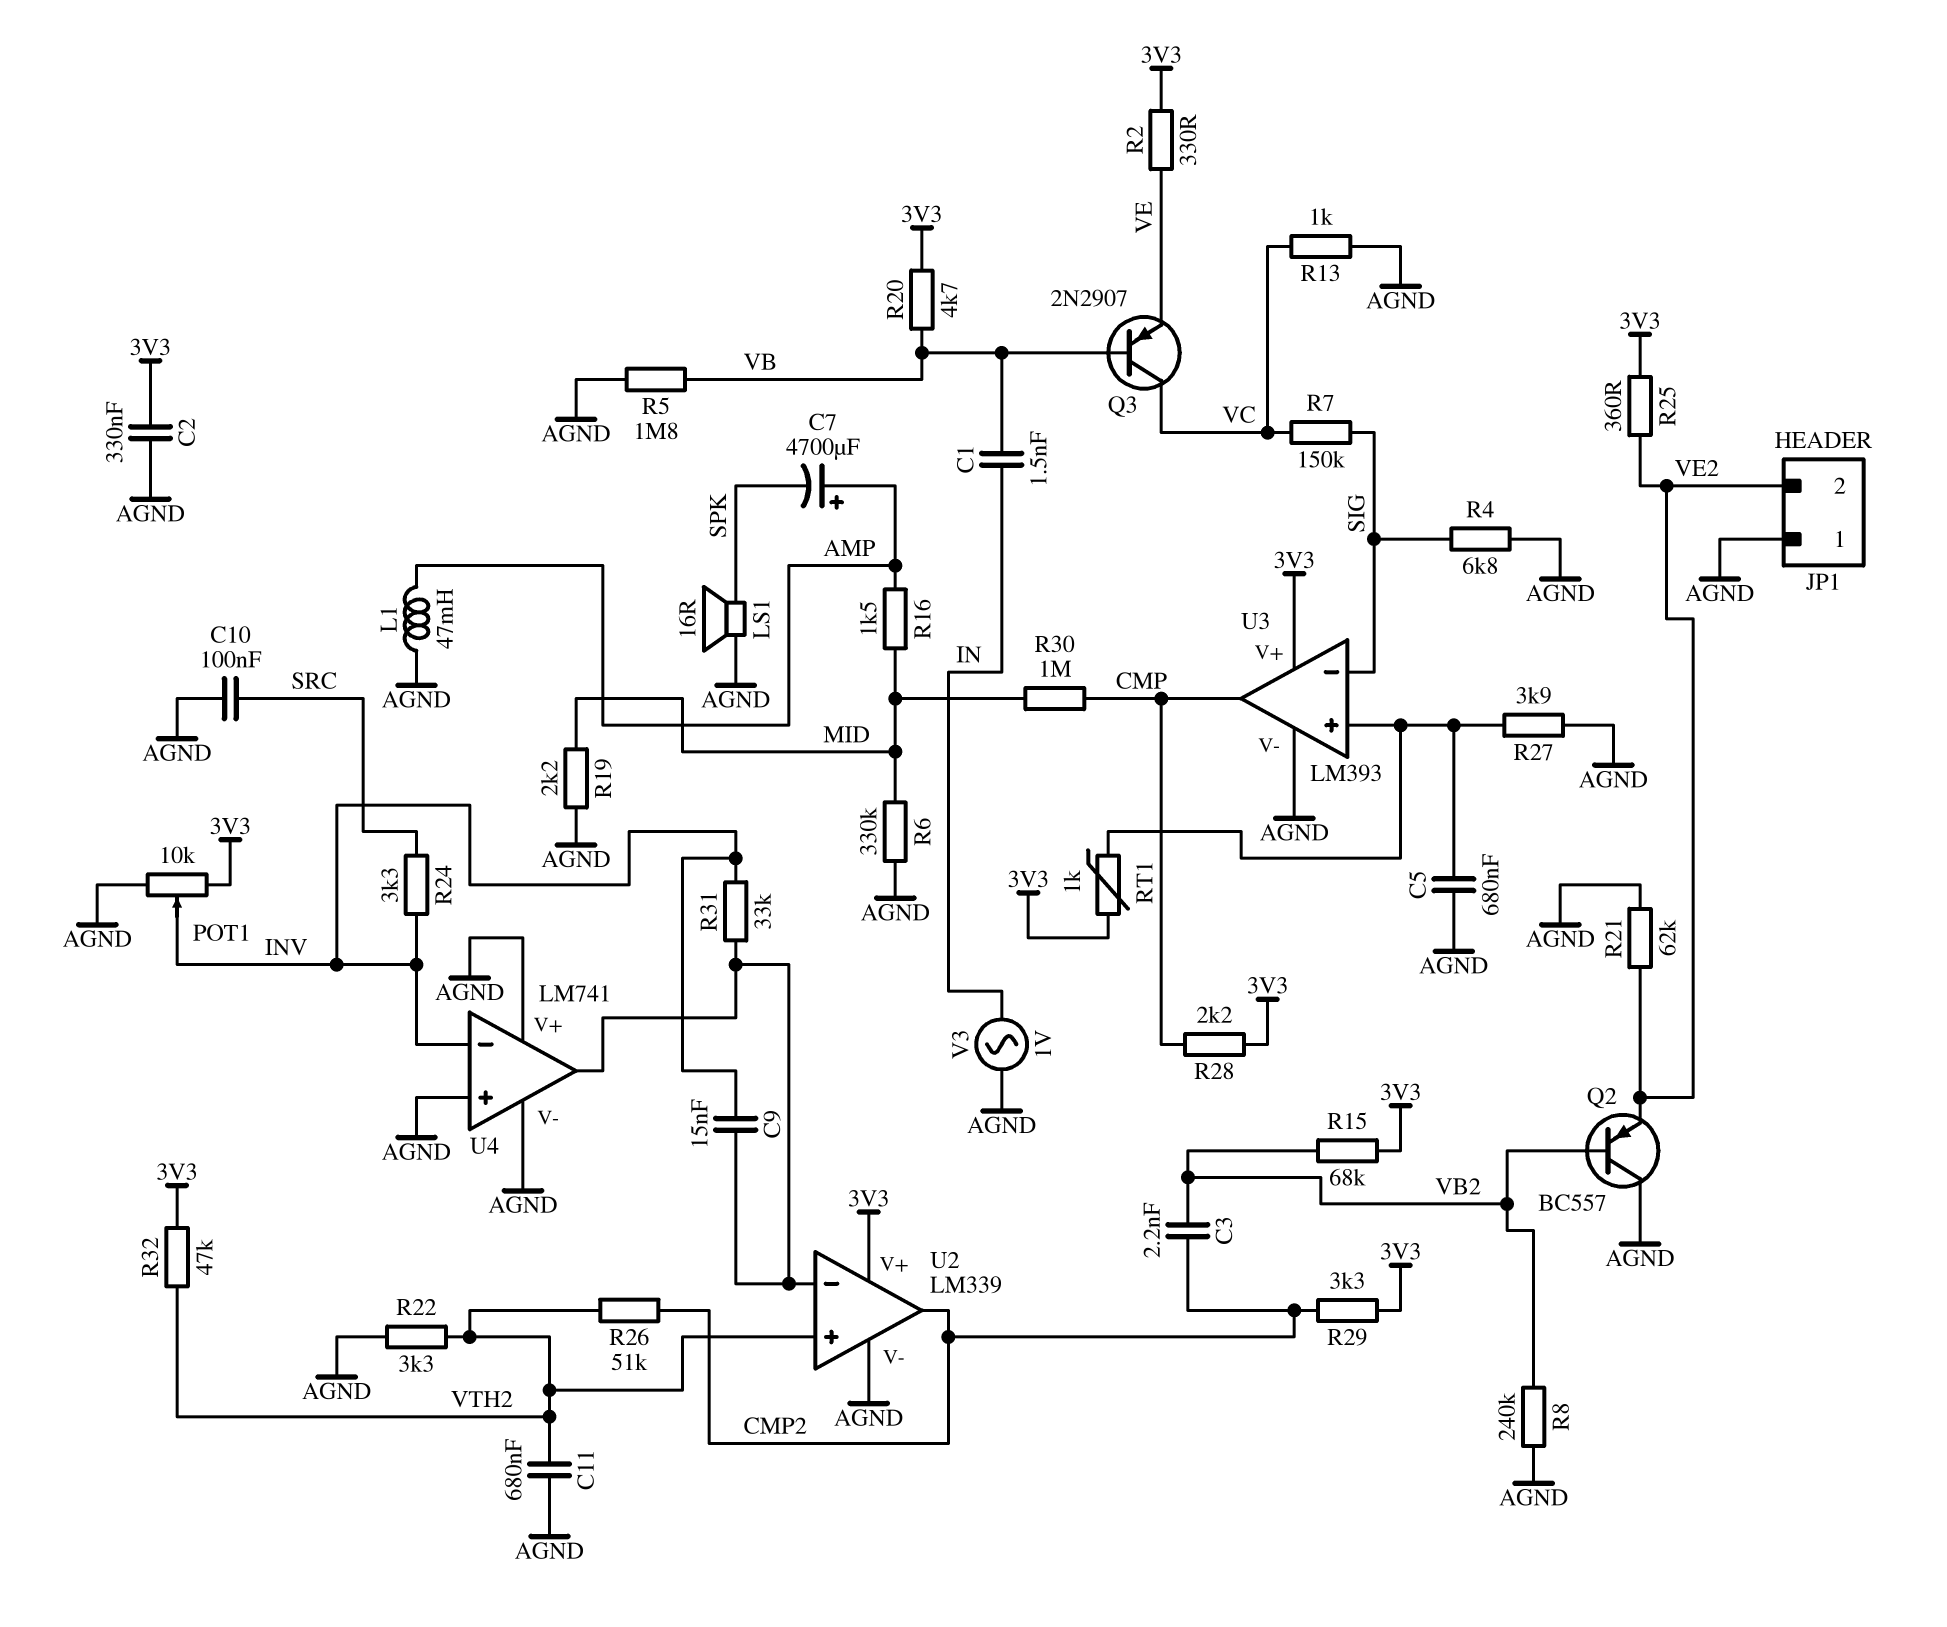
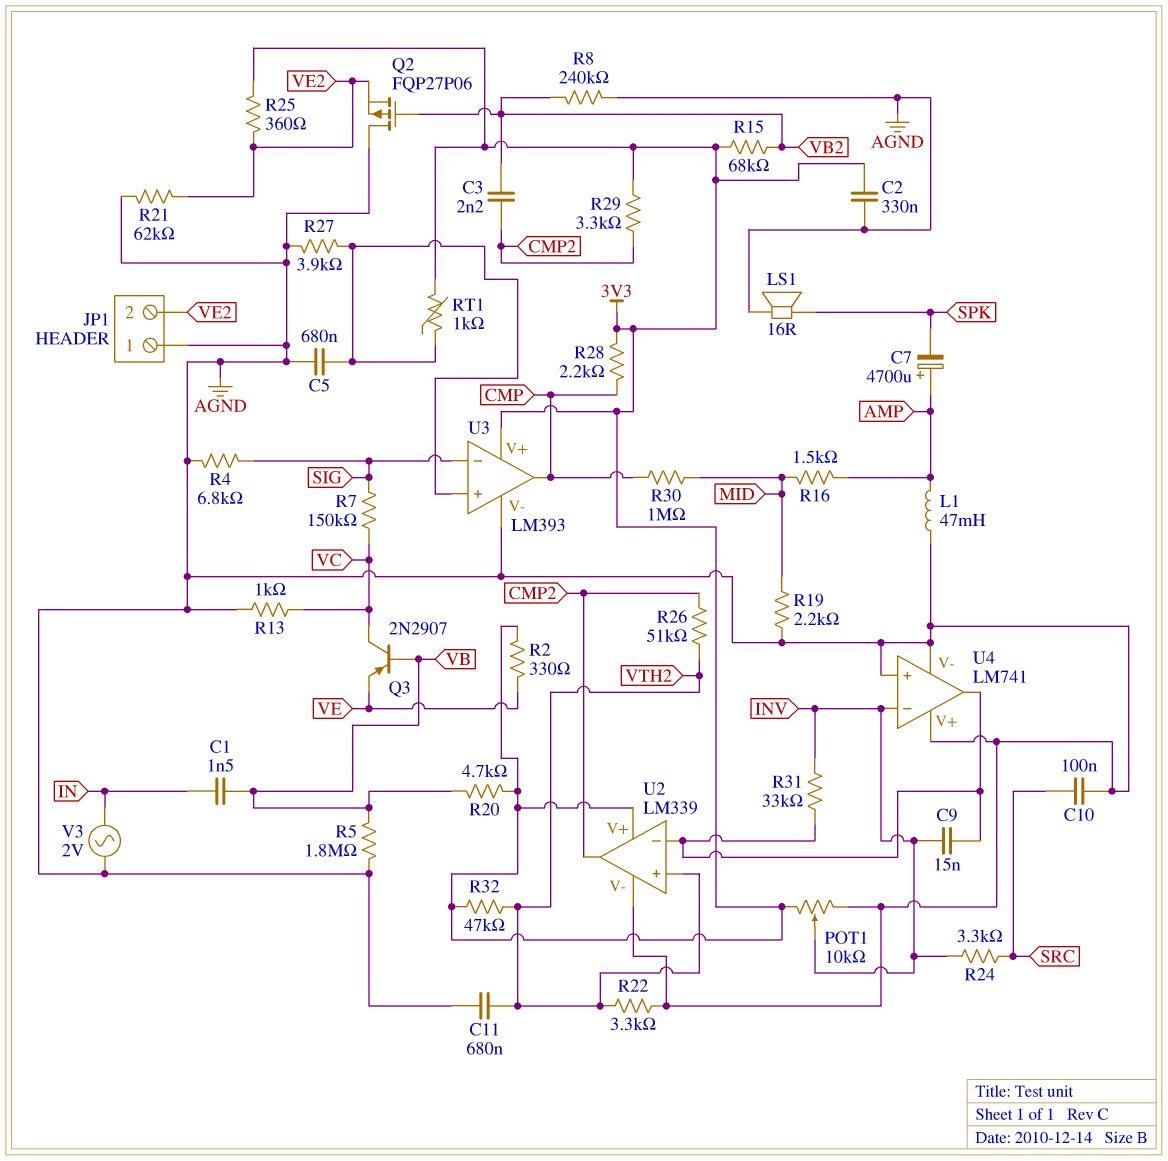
Q2: PNP BC557 (B VB2, C AGND, E VE2) -> PMOS FQP27P06 (G VB2, D AGND, S VE2)
R6: 330k (AGND, MID) -> none
V3: AC 1V (AGND, IN) -> AC 2V (AGND, IN)

